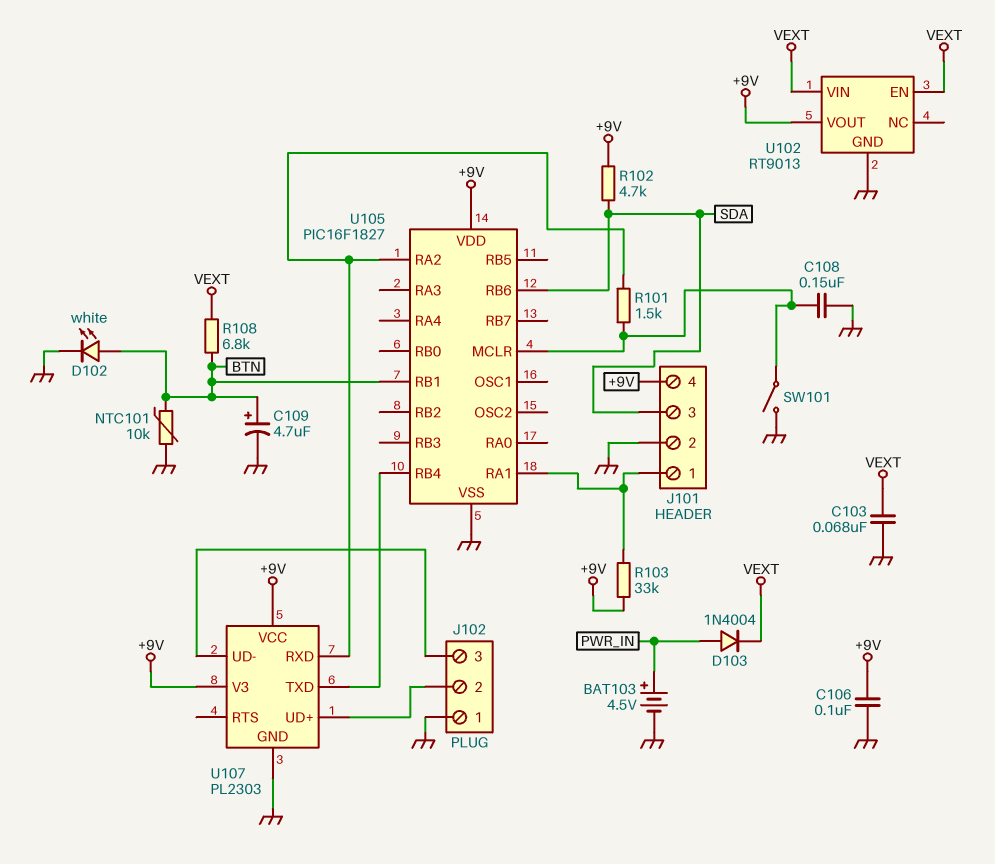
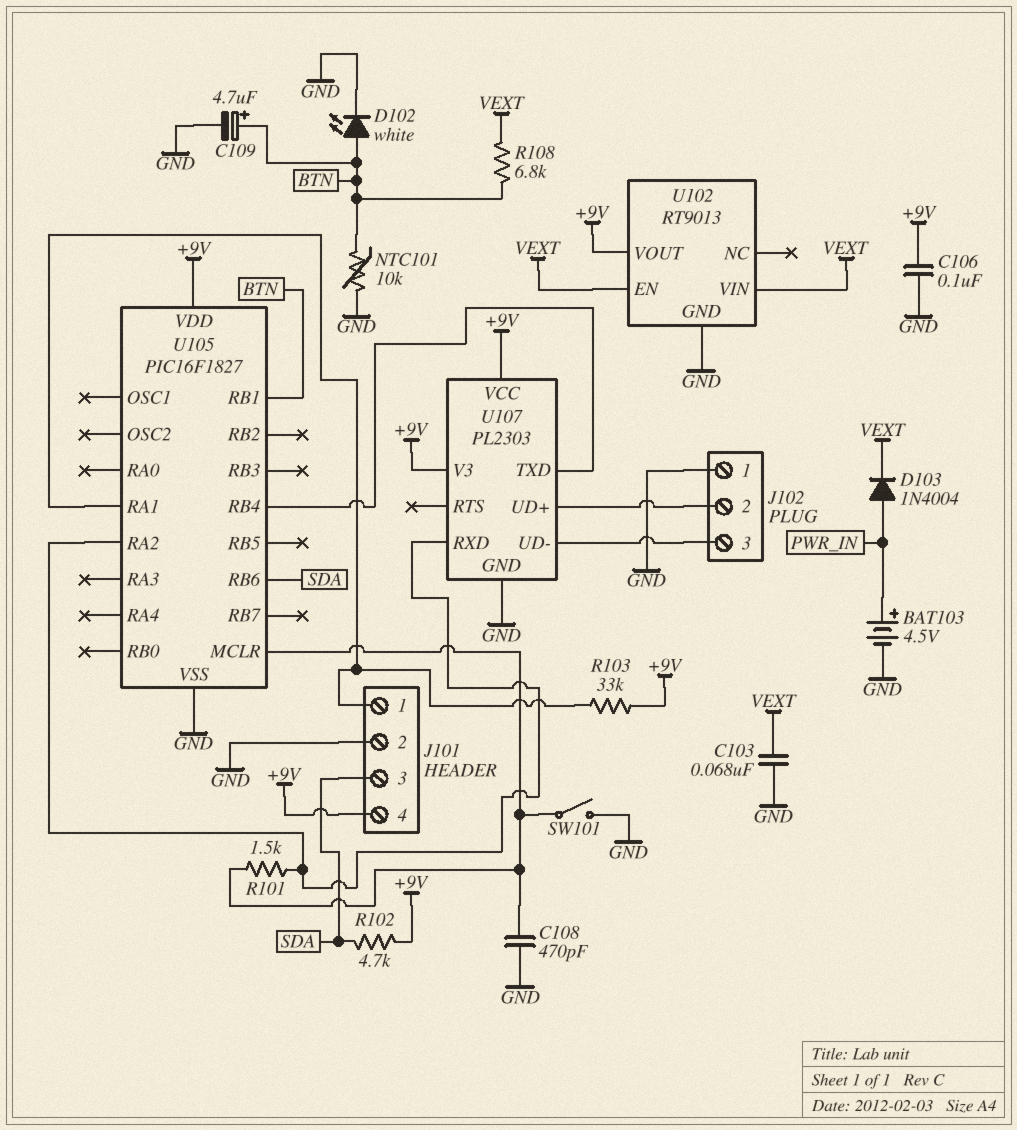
C108: 150nF (GND, U105/MCLR) -> 470pF (GND, U105/MCLR)

